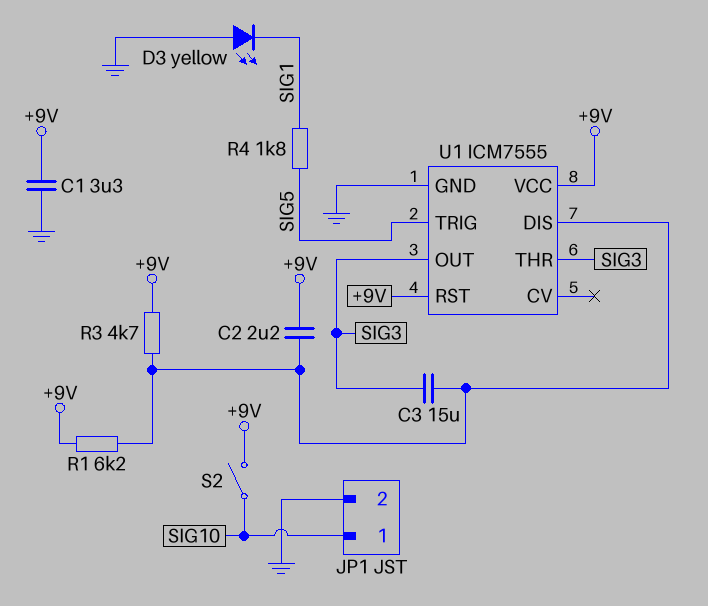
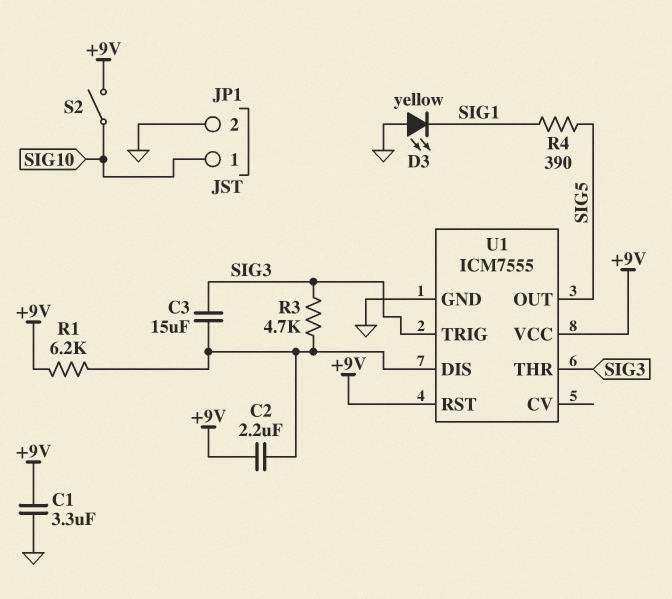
R3: 4.7k (+9V, U1/DIS) -> 4.7k (SIG3, U1/DIS)
R4: 1.8k (SIG1, SIG5) -> 390 (SIG1, SIG5)
U1 pin OUT: SIG3 -> SIG5
U1 pin TRIG: SIG5 -> SIG3

